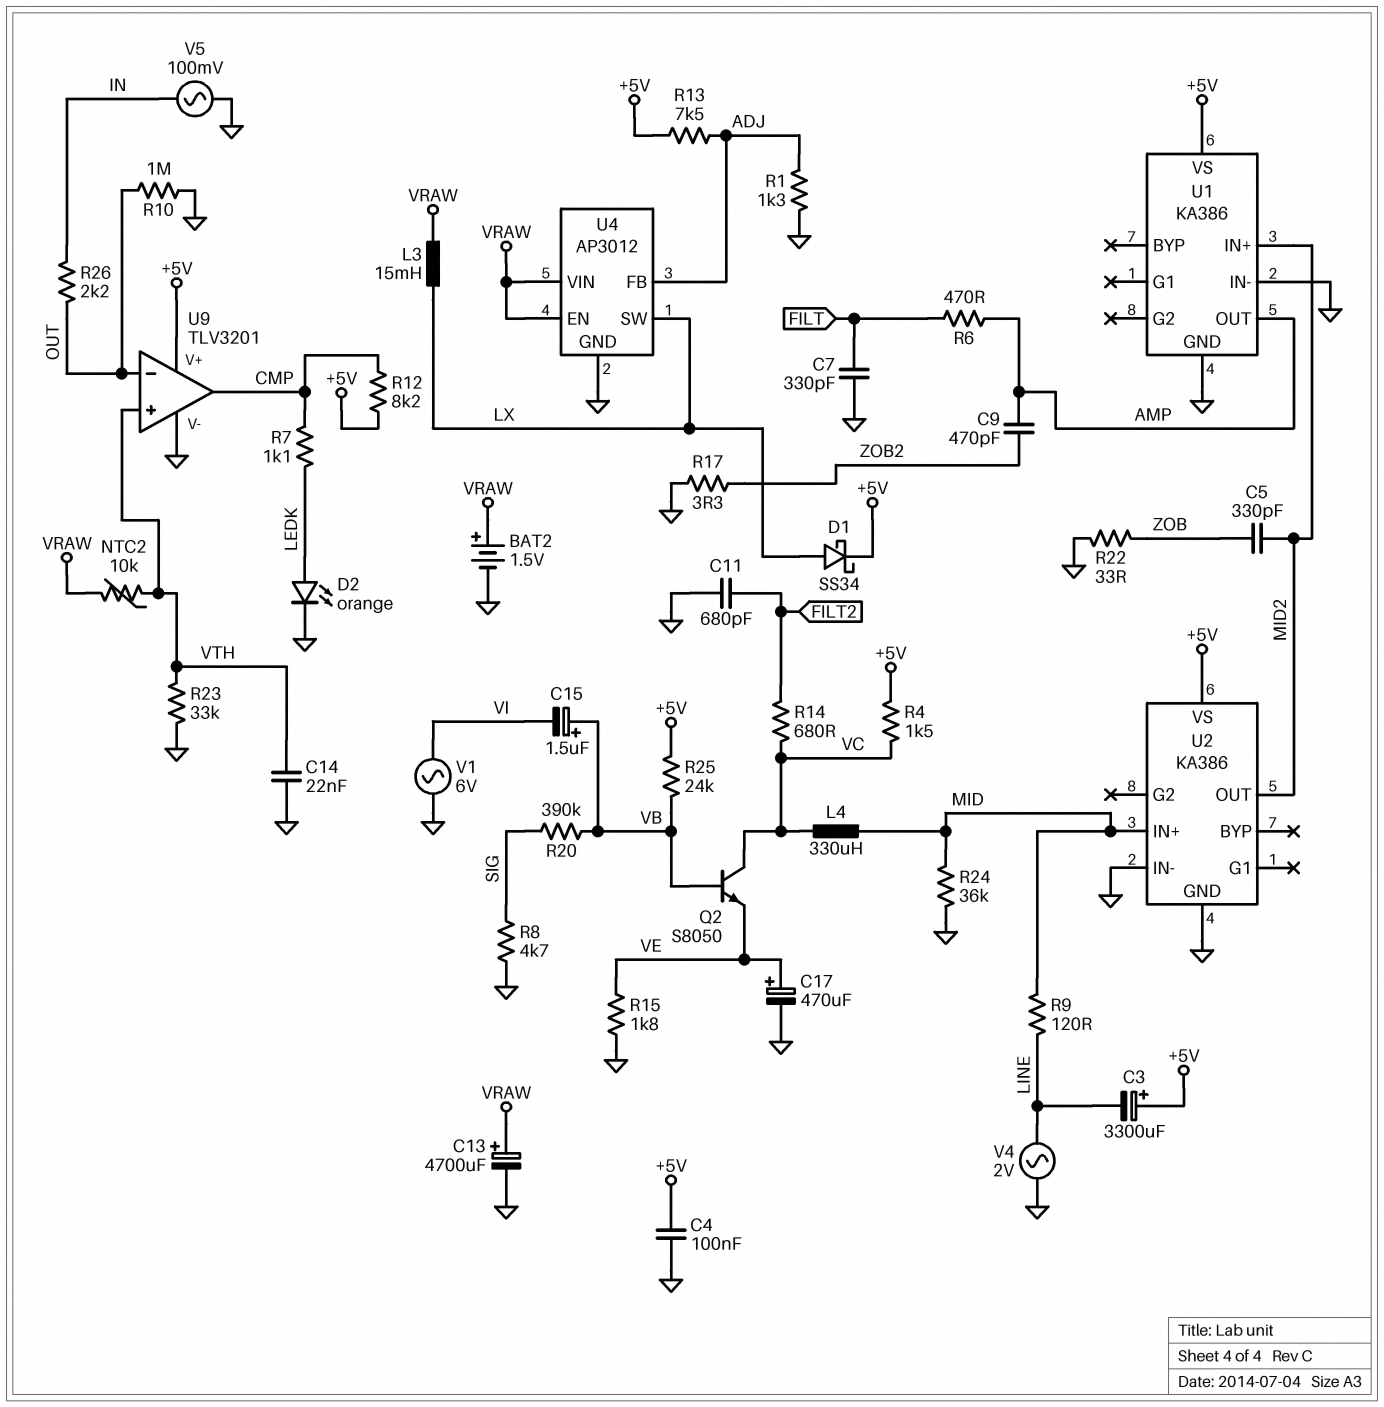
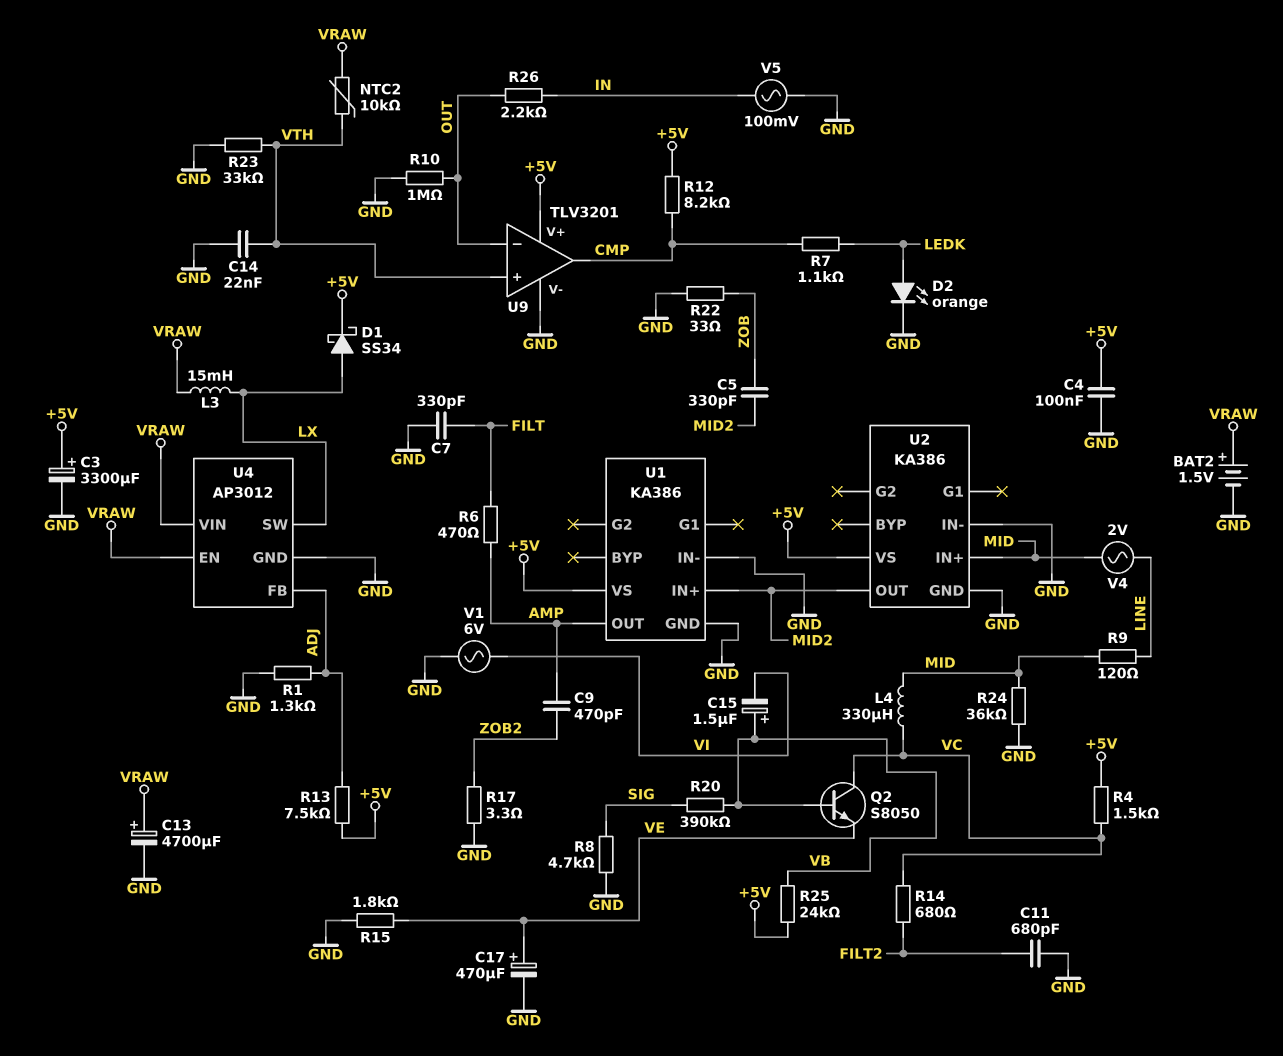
C3: 3300uF (plus +5V, minus LINE) -> 3300uF (plus +5V, minus GND)
V4: AC 2V (GND, LINE) -> AC 2V (LINE, MID)

